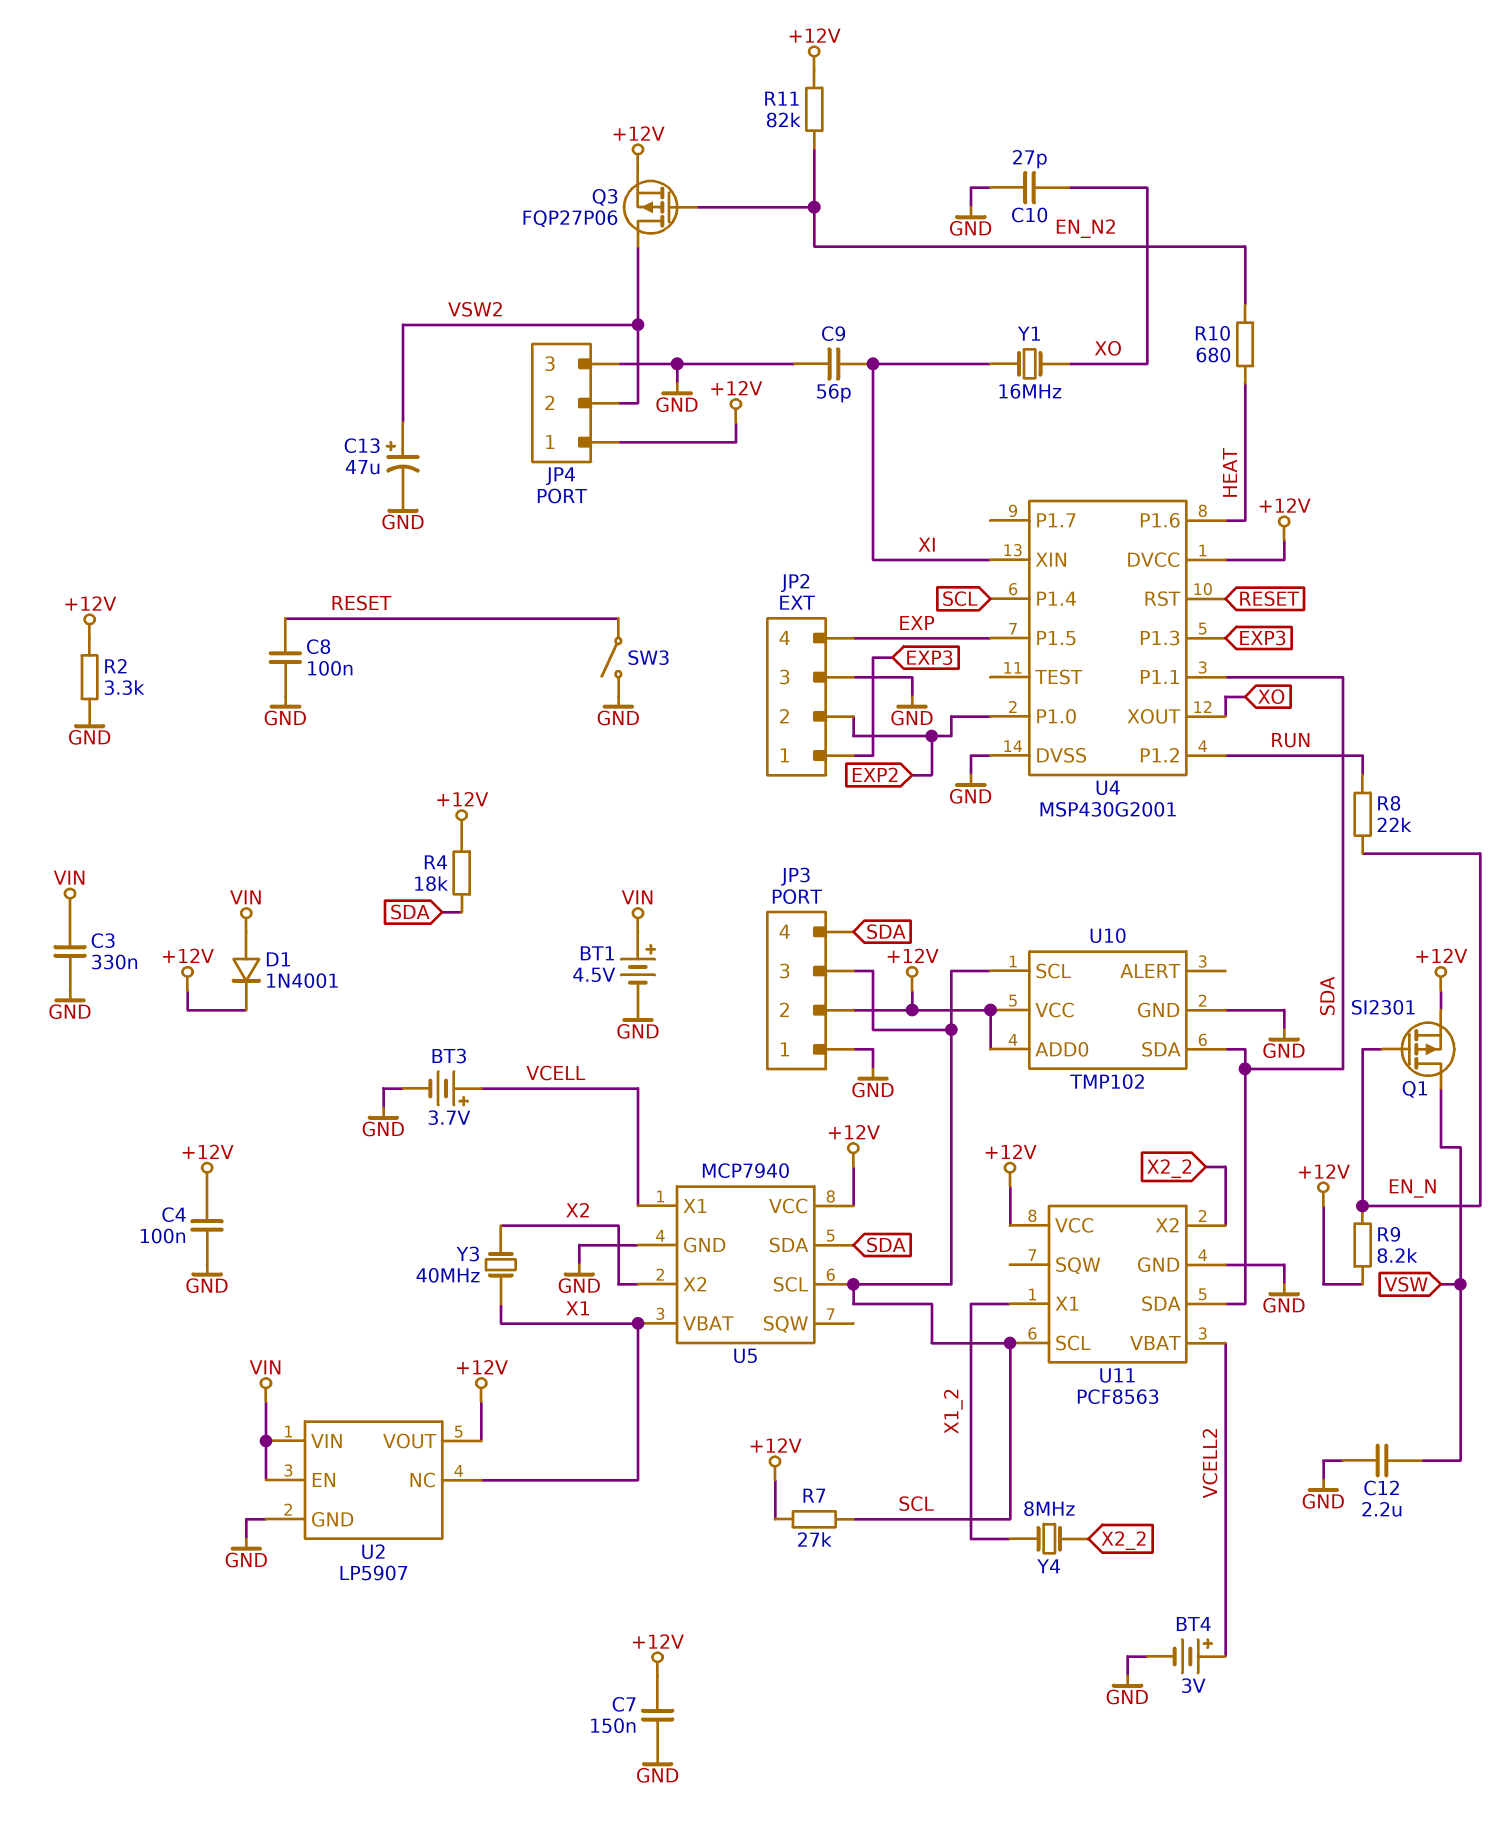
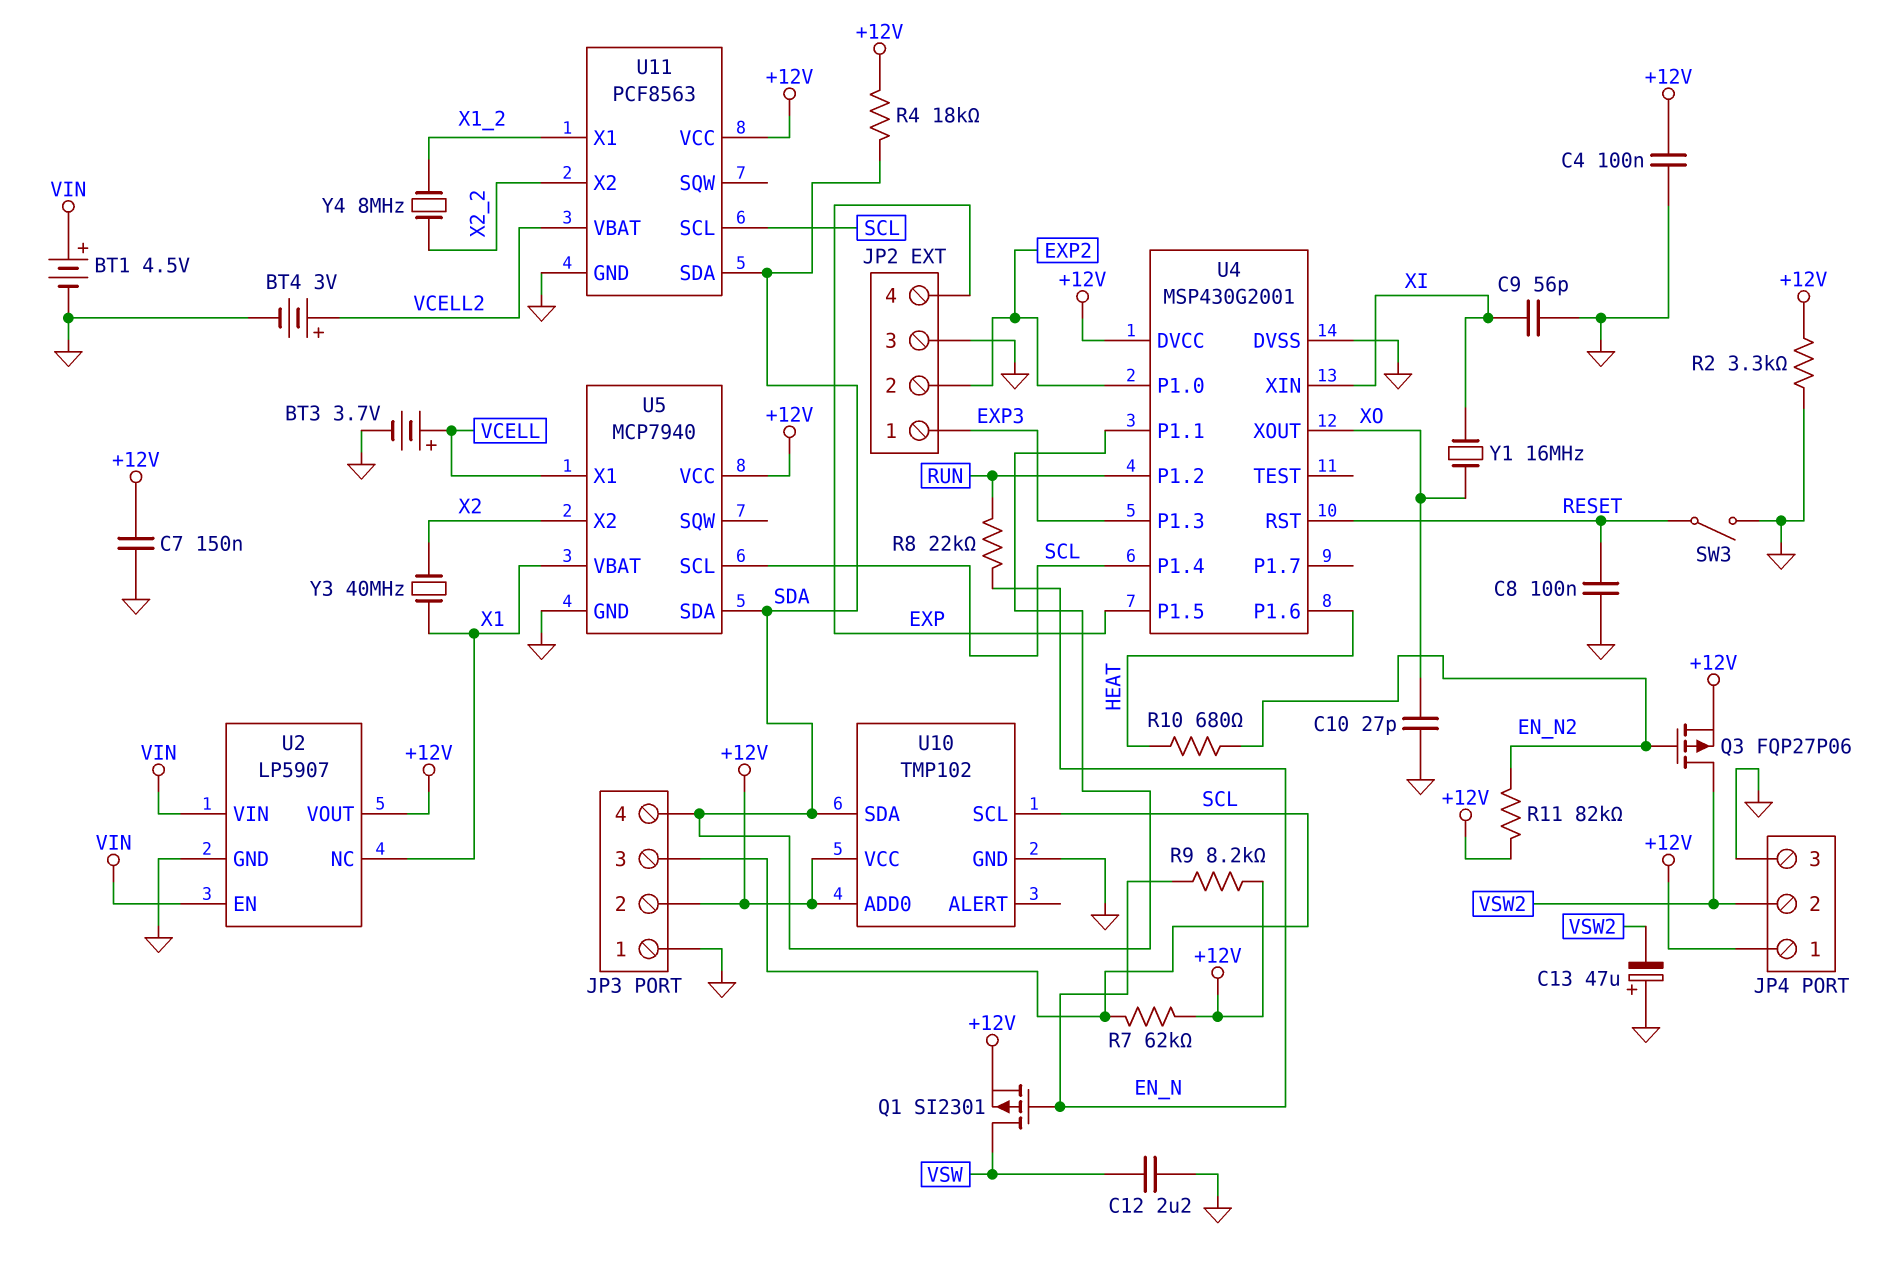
C3: 330nF (GND, VIN) -> none
C13: 47uF (plus VSW2, minus GND) -> 47uF (plus GND, minus VSW2)
D1: diode 1N4001 (A VIN, K +12V) -> none
R7: 27k (+12V, SCL) -> 62k (+12V, SCL)

